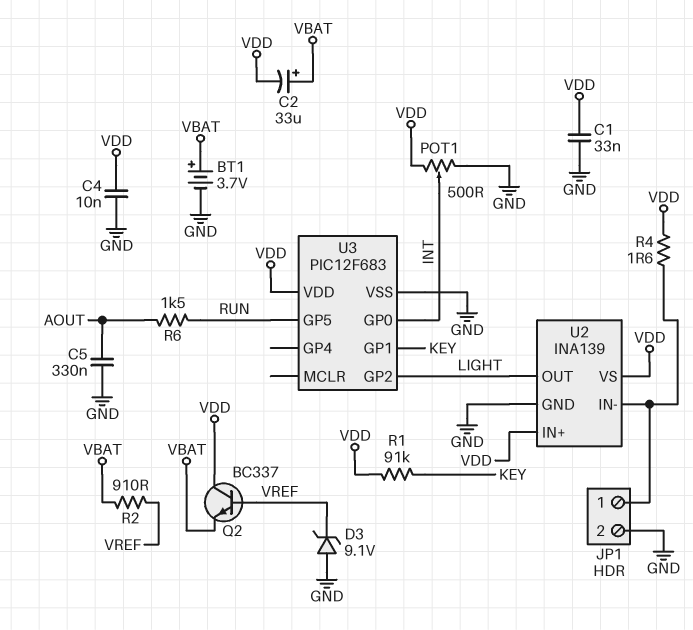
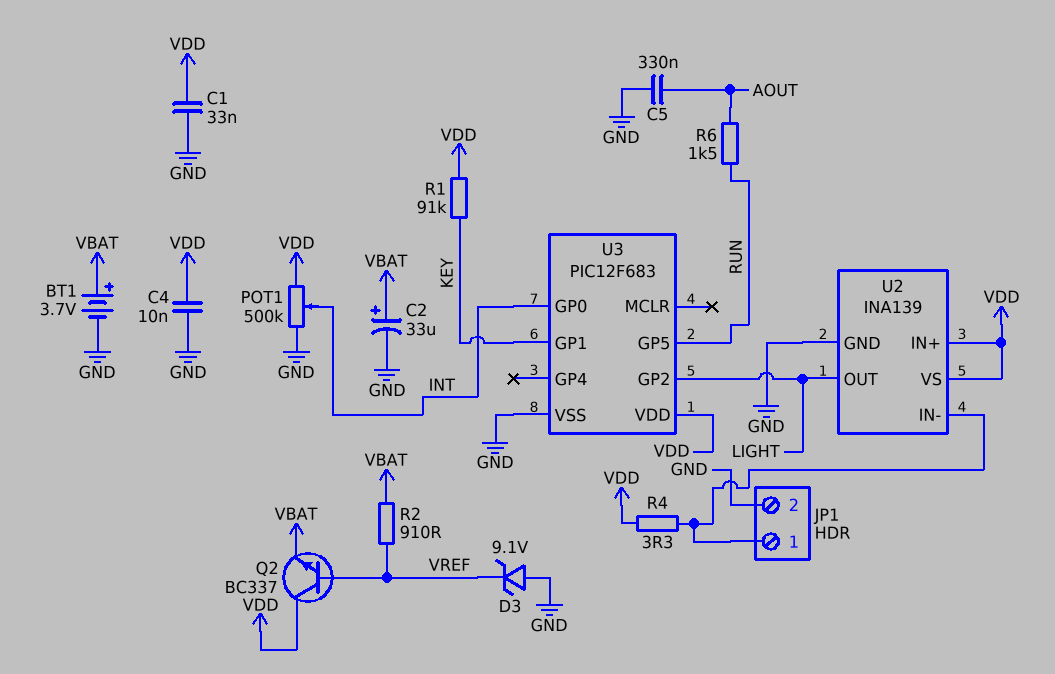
C2: 33uF (plus VBAT, minus VDD) -> 33uF (plus VBAT, minus GND)
POT1: 500 (GND, VDD, wiper INT) -> 500k (GND, VDD, wiper INT)
R4: 1.6 (JP1/1, VDD) -> 3.3 (JP1/1, VDD)

